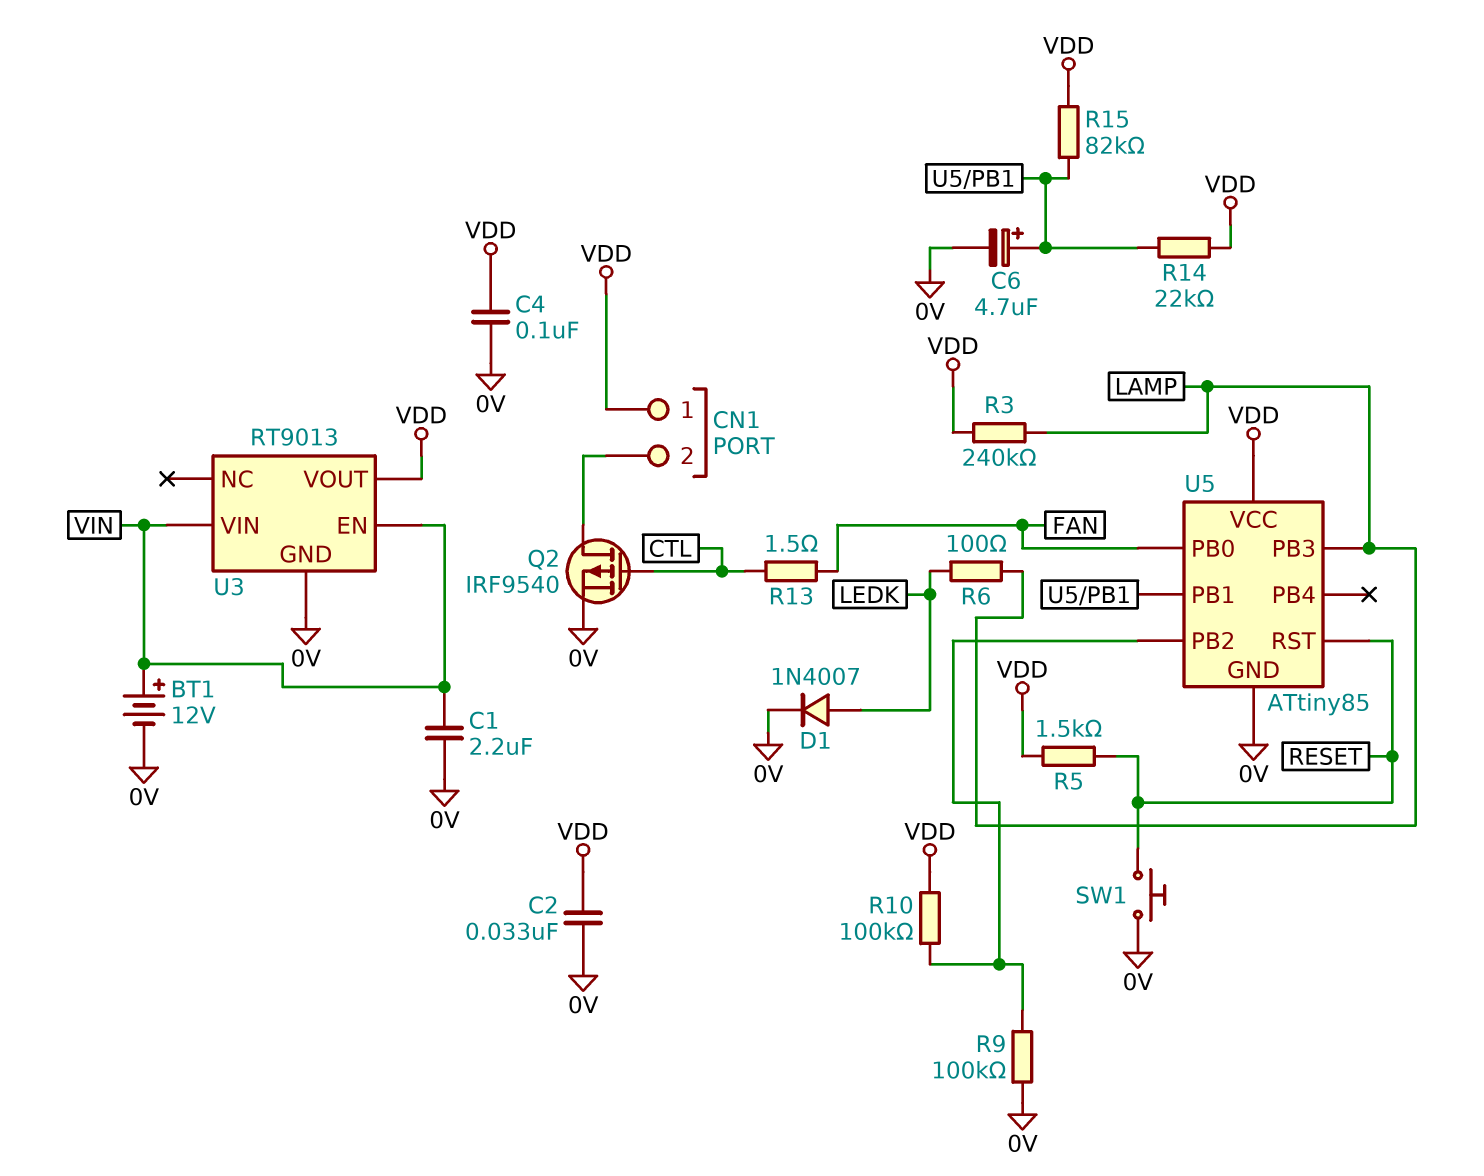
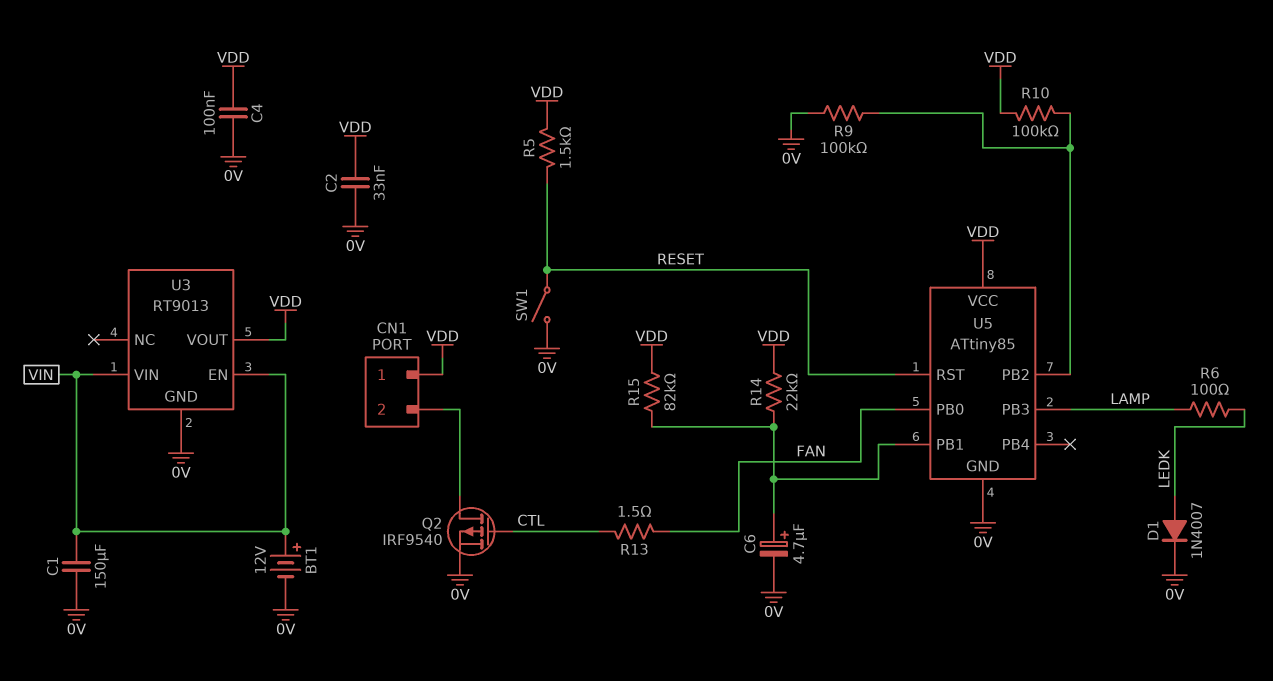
C1: 2.2uF (0V, VIN) -> 150uF (0V, VIN)
R3: 240k (LAMP, VDD) -> none
SW1: button (0V, RESET) -> switch (0V, RESET)

